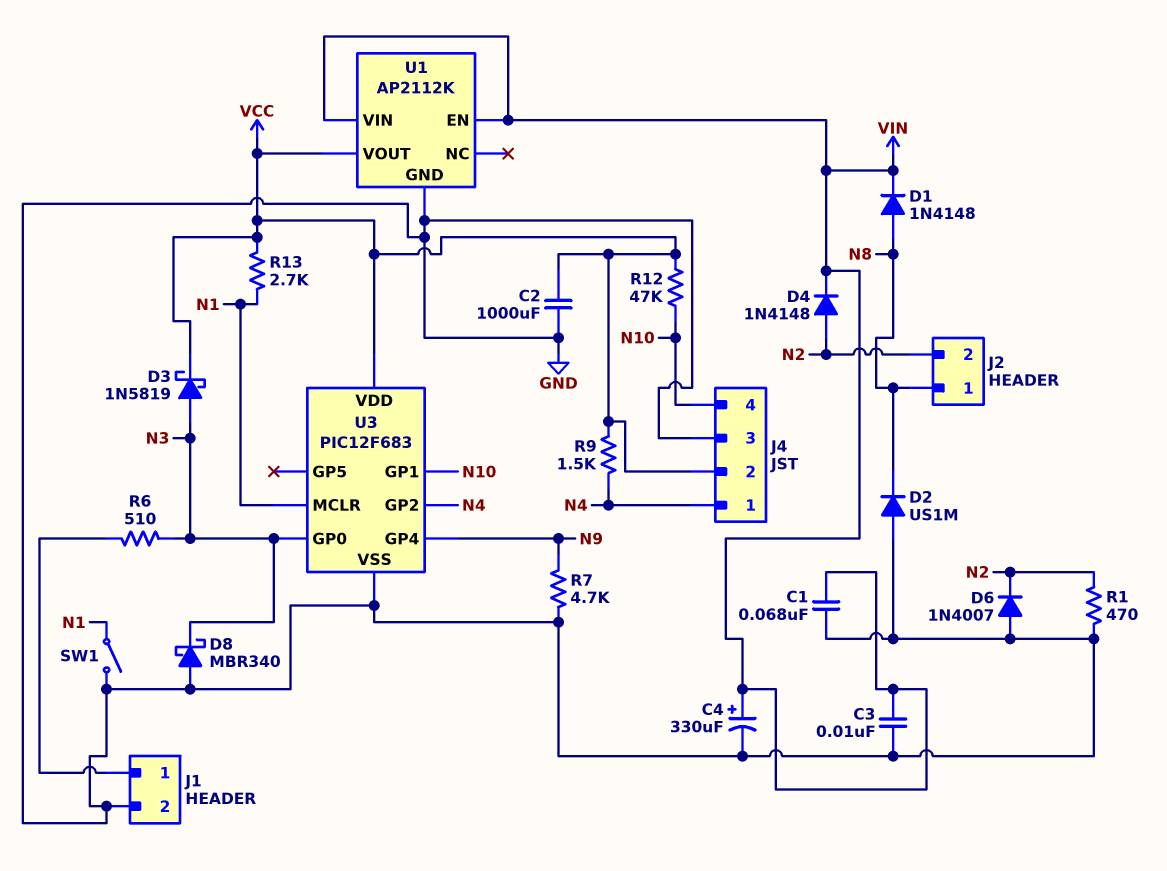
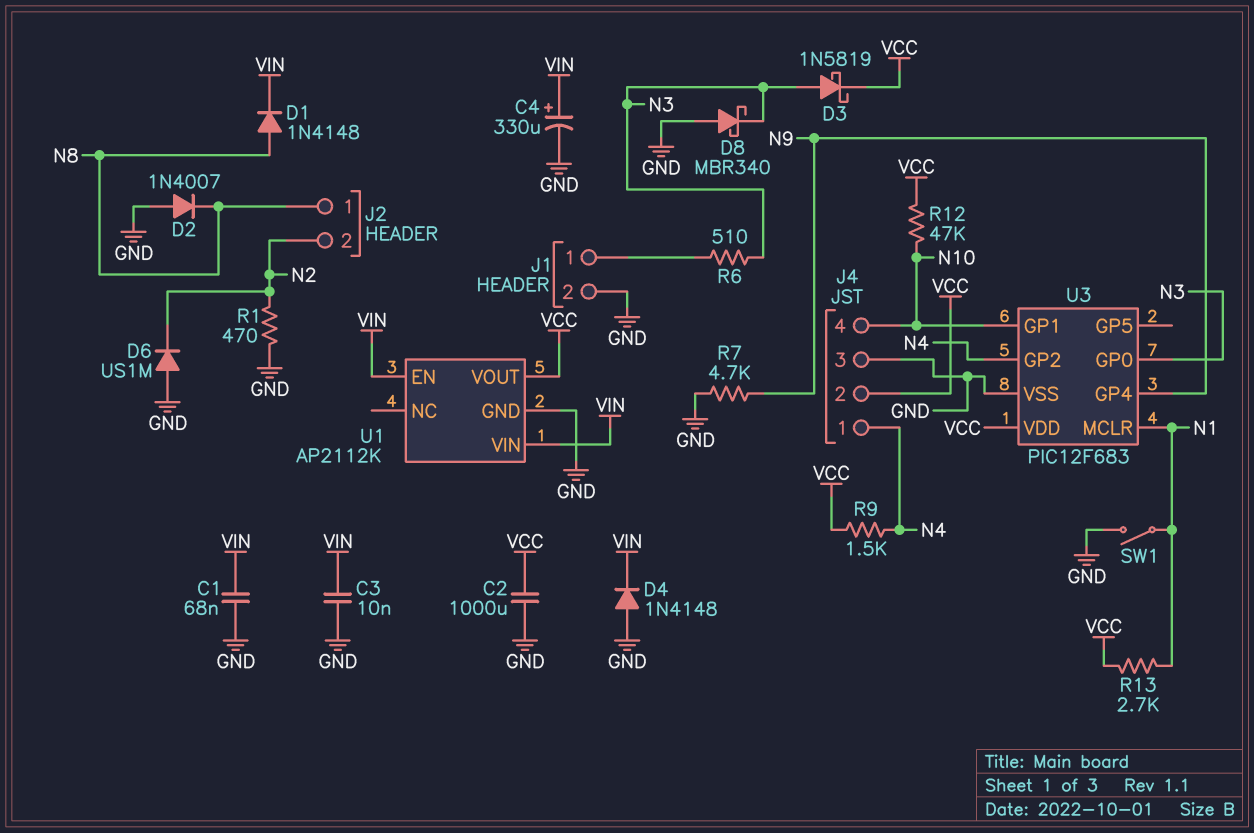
D2: diode US1M (A GND, K N8) -> diode 1N4007 (A GND, K N8)
D4: diode 1N4148 (A N2, K VIN) -> diode 1N4148 (A GND, K VIN)
D6: diode 1N4007 (A GND, K N2) -> diode US1M (A GND, K N2)

